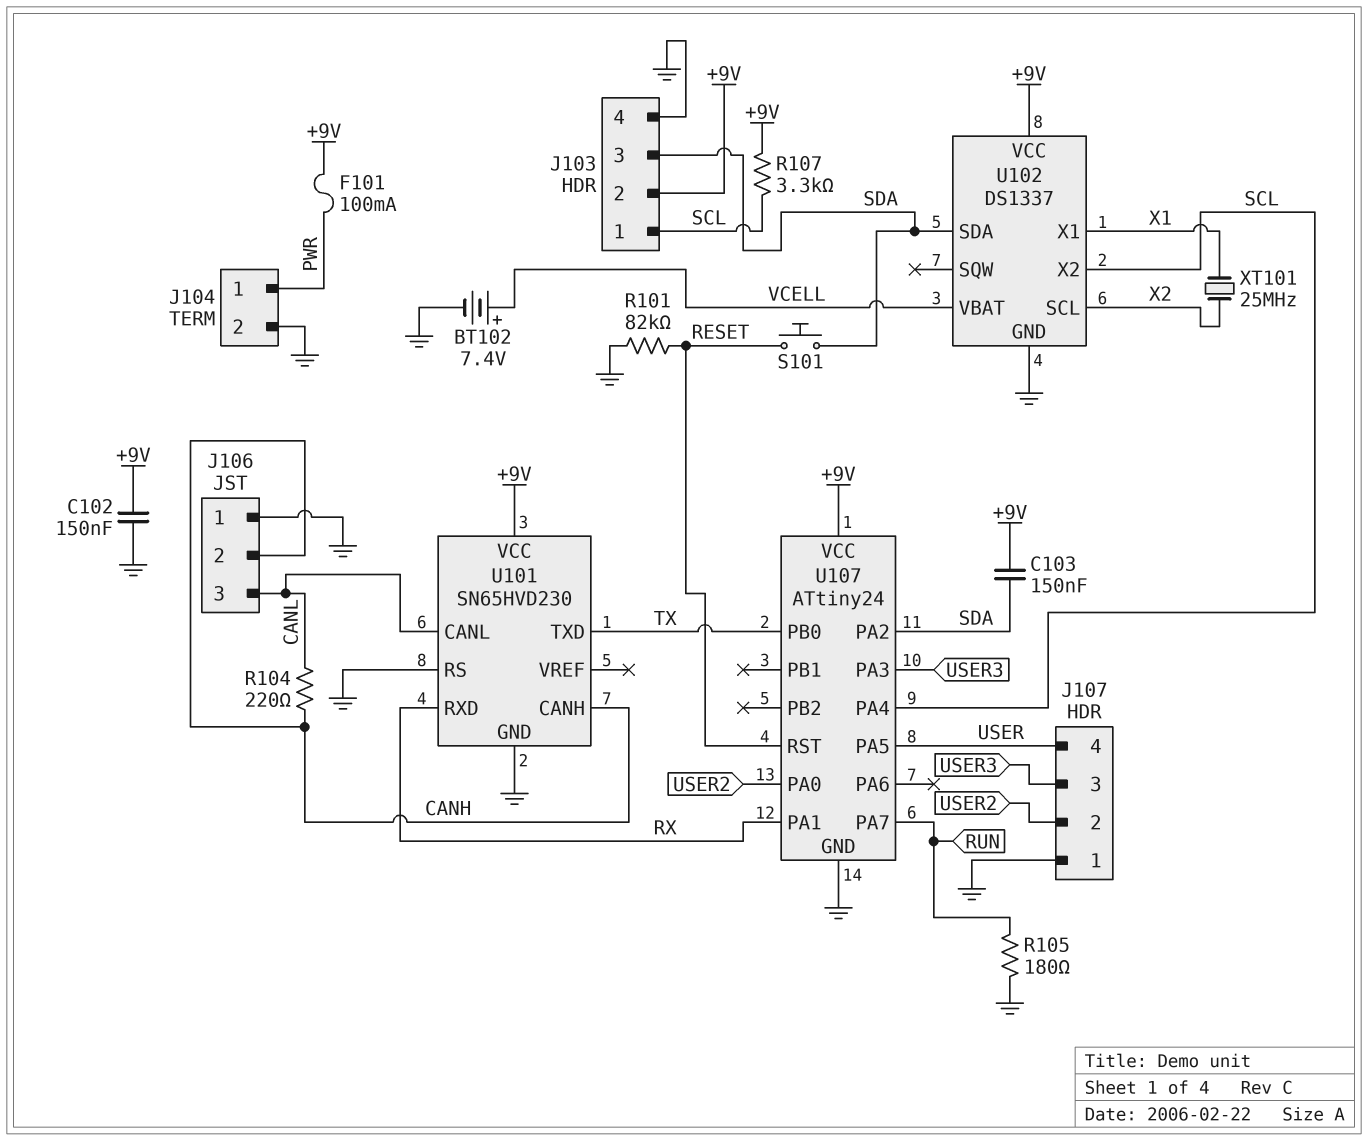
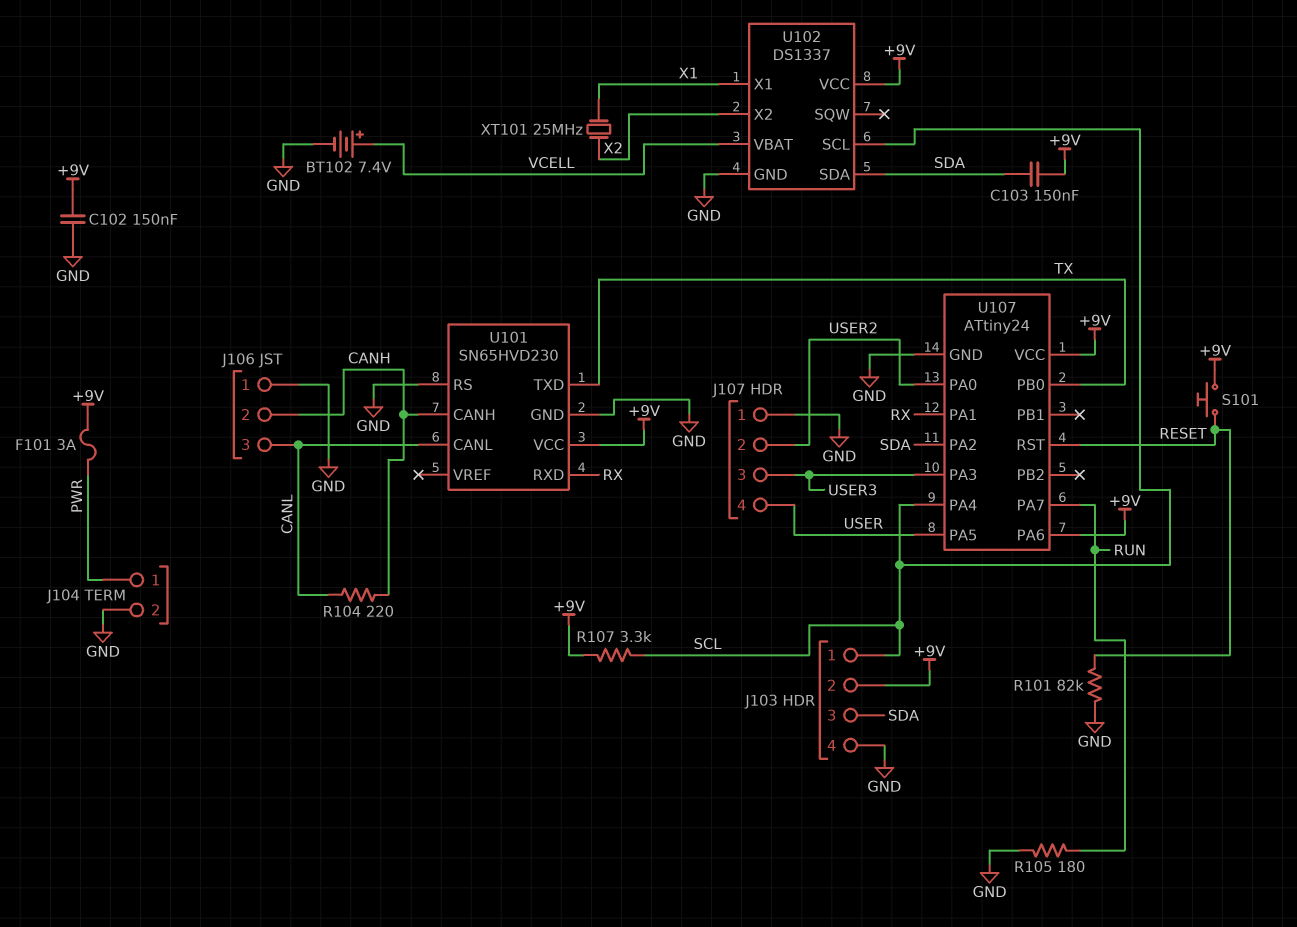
F101: 100mA (+9V, PWR) -> 3A (+9V, PWR)
S101: button (RESET, SDA) -> button (+9V, RESET)
U102 pin SCL: X2 -> SCL
U102 pin X2: SCL -> X2
U107 pin PA6: none -> +9V

